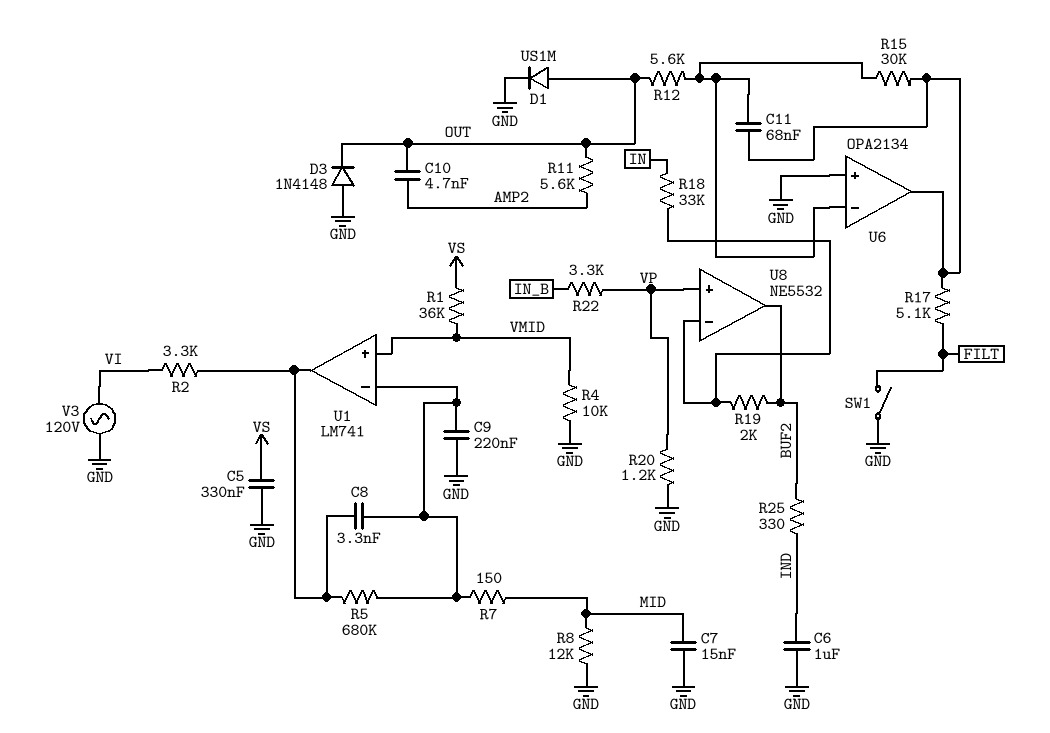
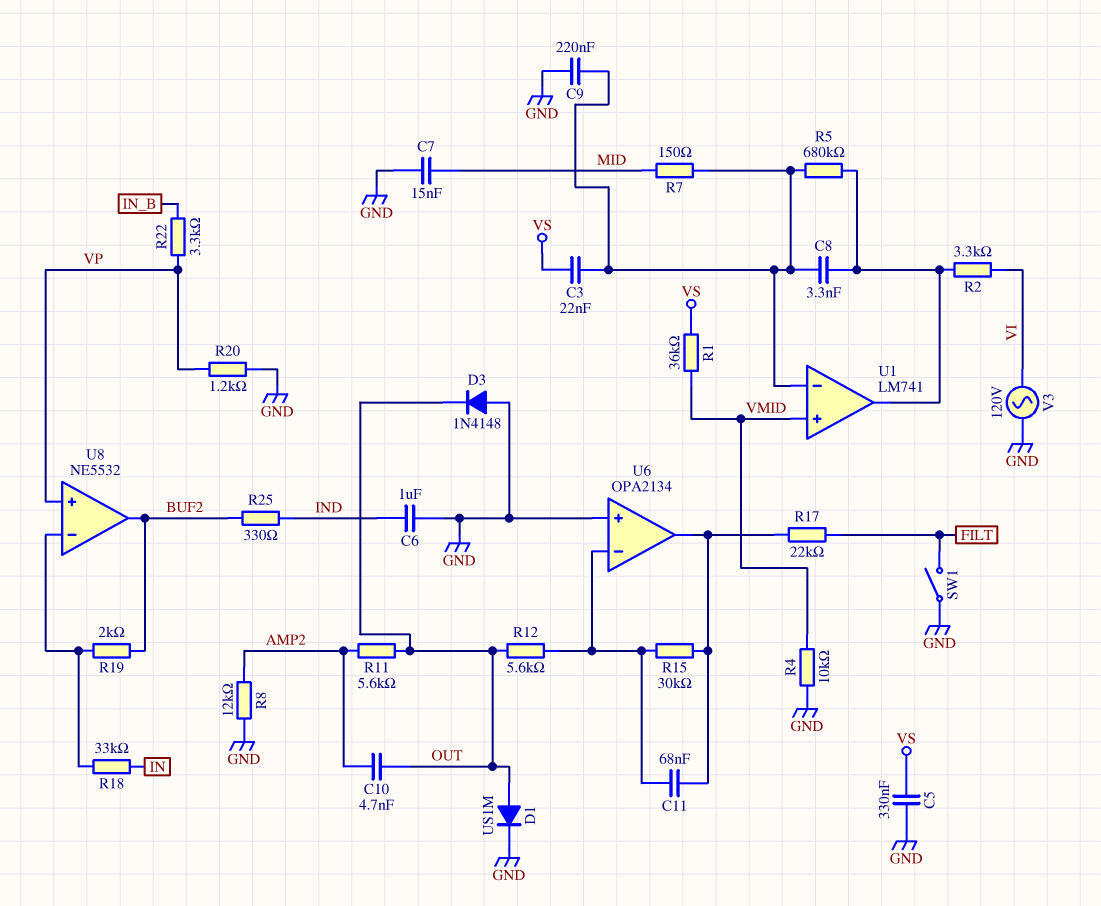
C3: none -> 22nF (U1/in-, VS)
R8: 12k (GND, MID) -> 12k (AMP2, GND)
R17: 5.1k (FILT, U6/out) -> 22k (FILT, U6/out)

